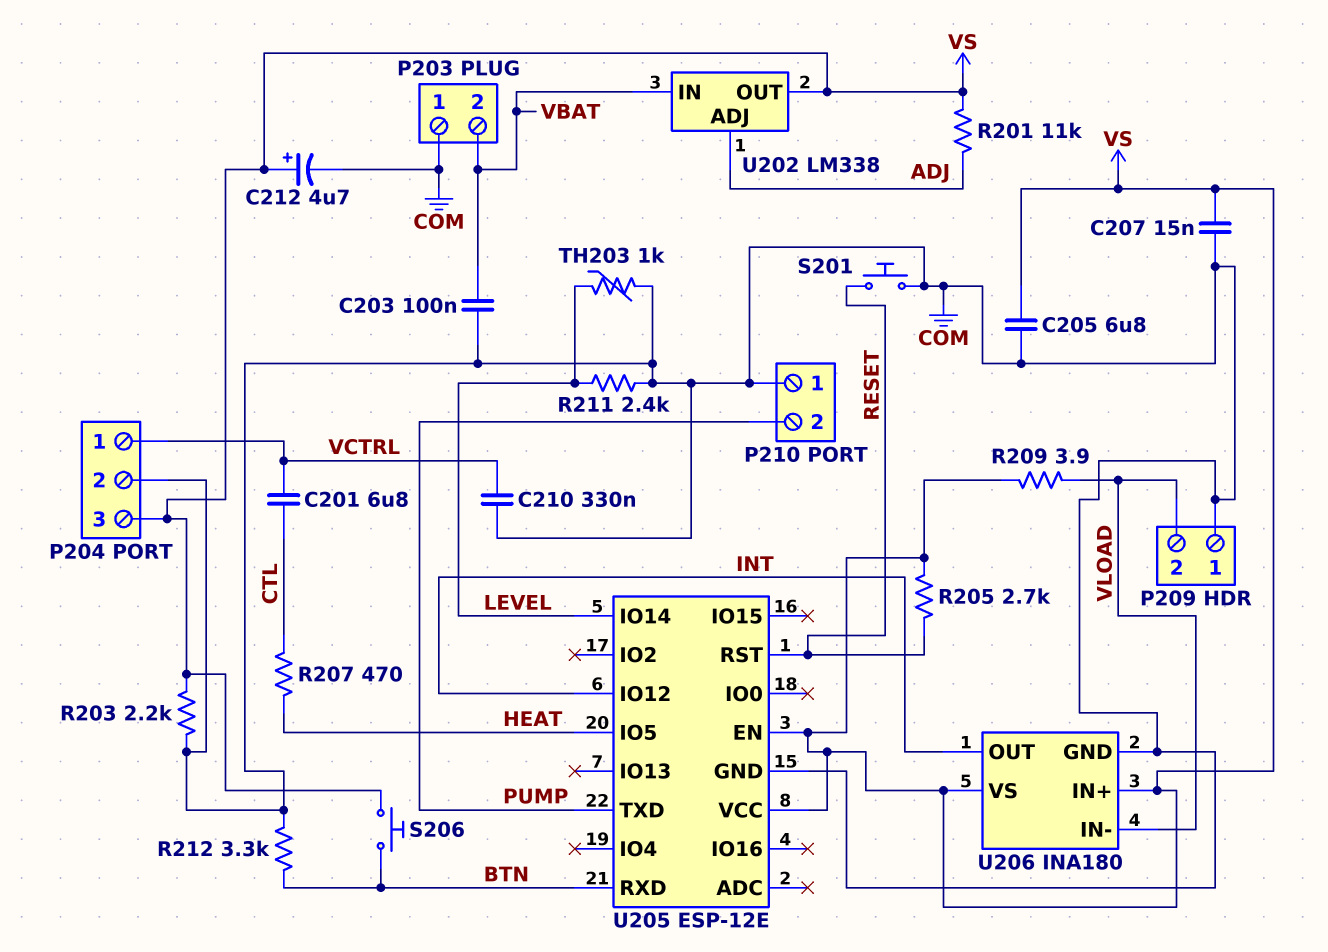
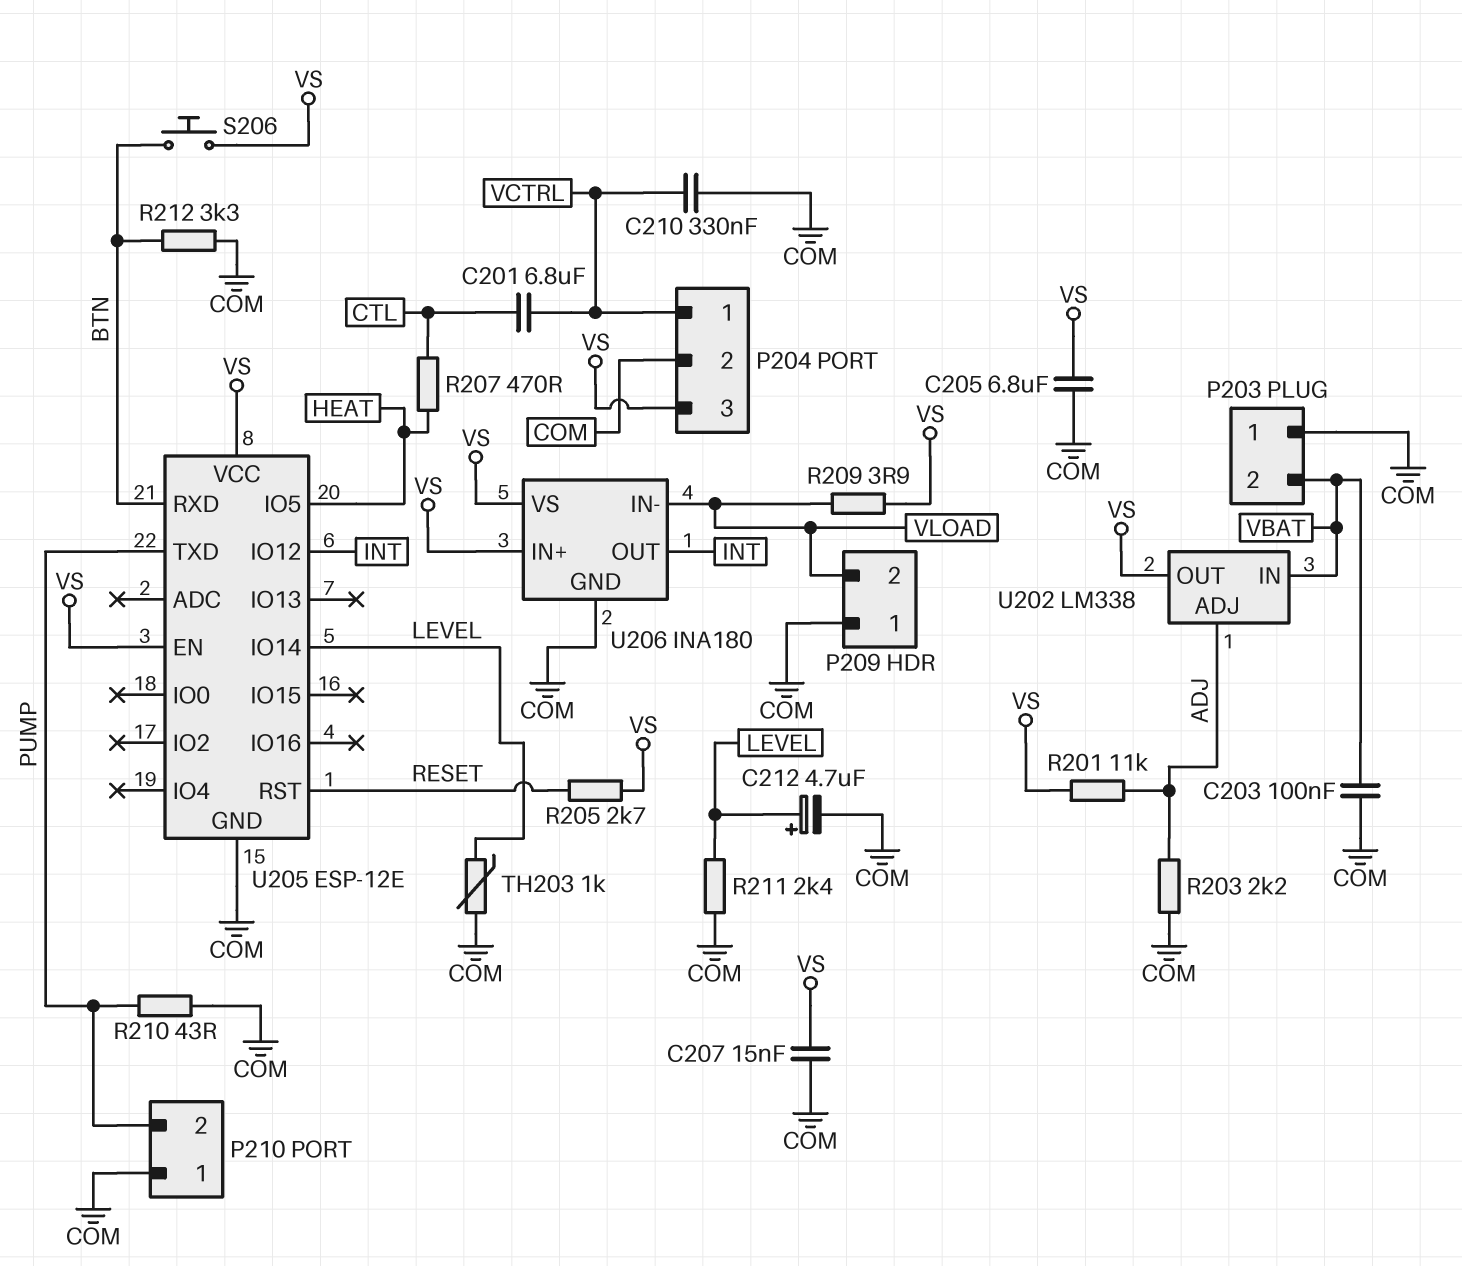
C212: 4.7uF (plus VS, minus COM) -> 4.7uF (plus LEVEL, minus COM)
R203: 2.2k (COM, VS) -> 2.2k (ADJ, COM)
R210: none -> 43 (COM, PUMP)
S201: button (COM, RESET) -> none

